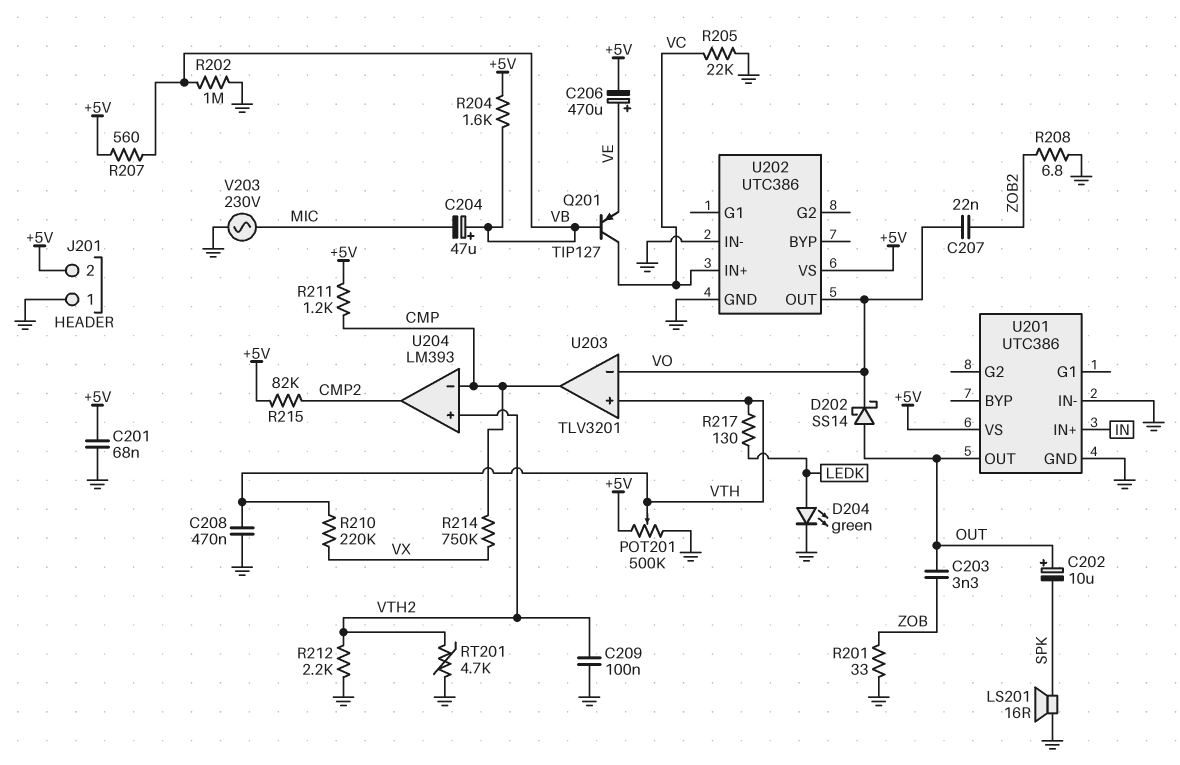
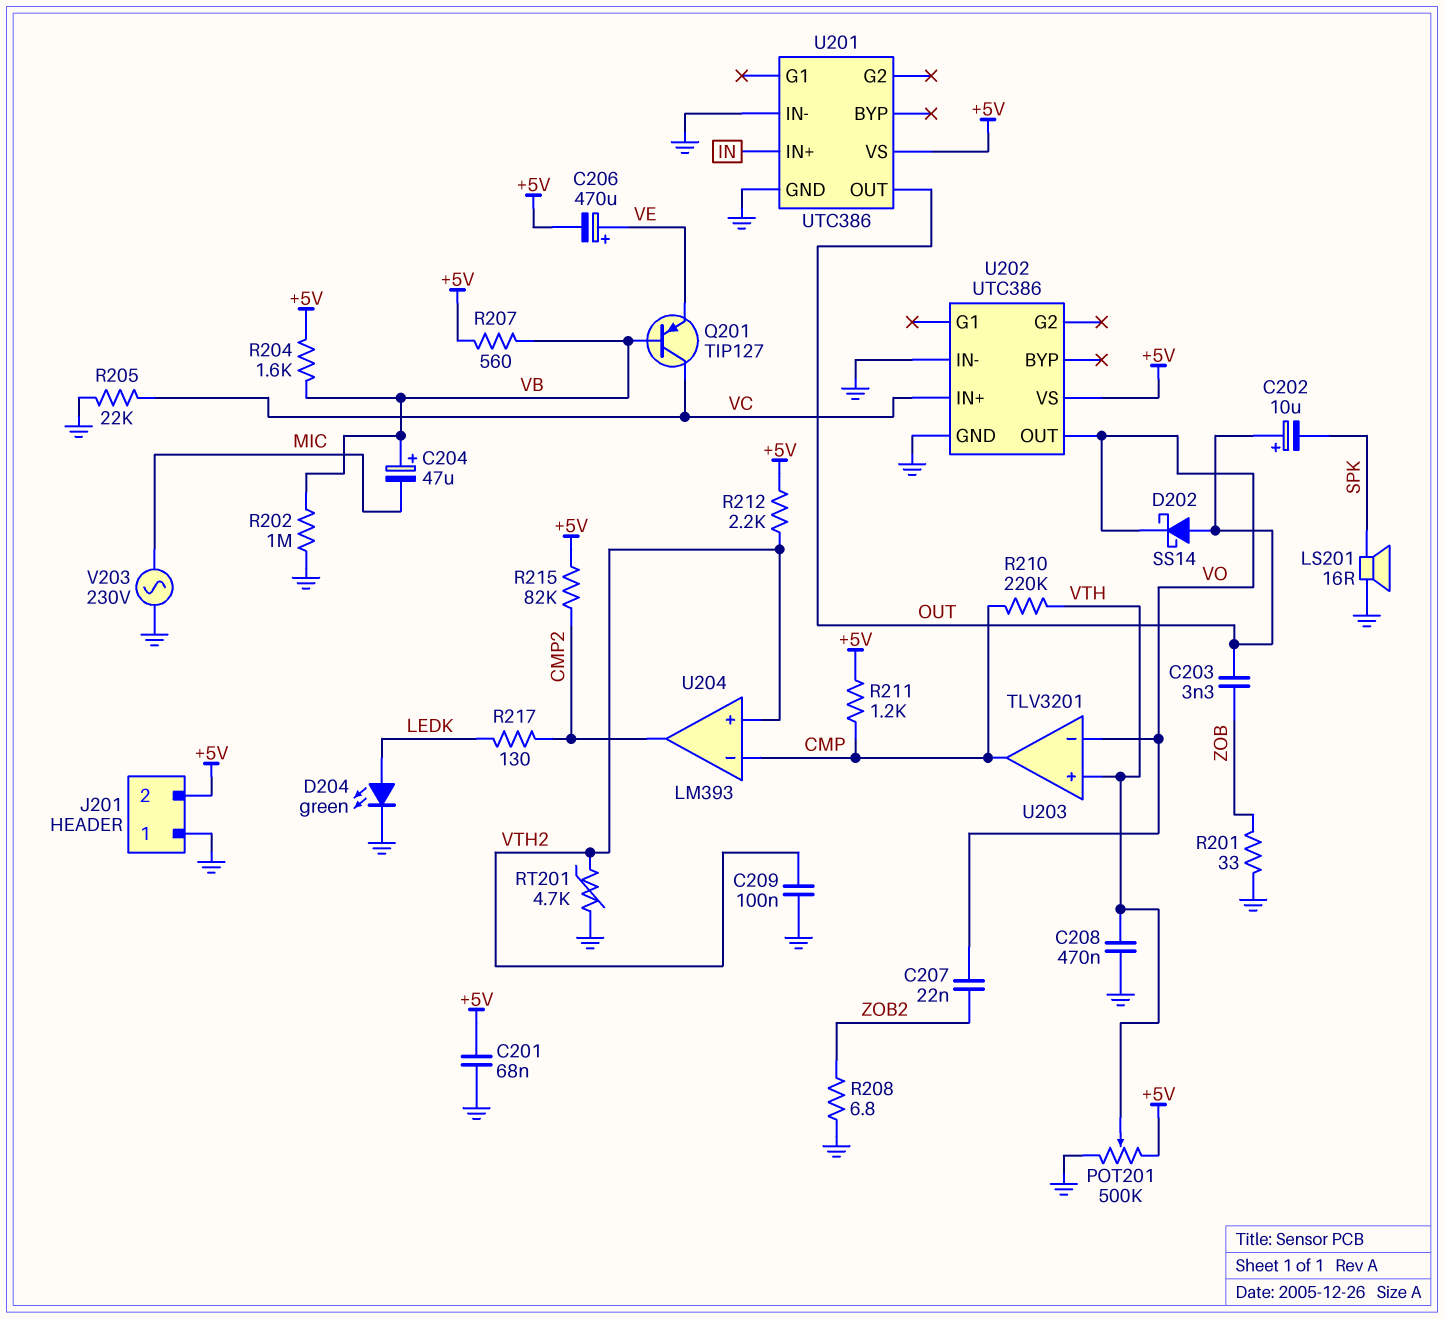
R210: 220k (VTH, VX) -> 220k (CMP, VTH)
R212: 2.2k (GND, VTH2) -> 2.2k (+5V, VTH2)
R214: 750k (CMP, VX) -> none
R217: 130 (LEDK, VTH) -> 130 (CMP2, LEDK)

